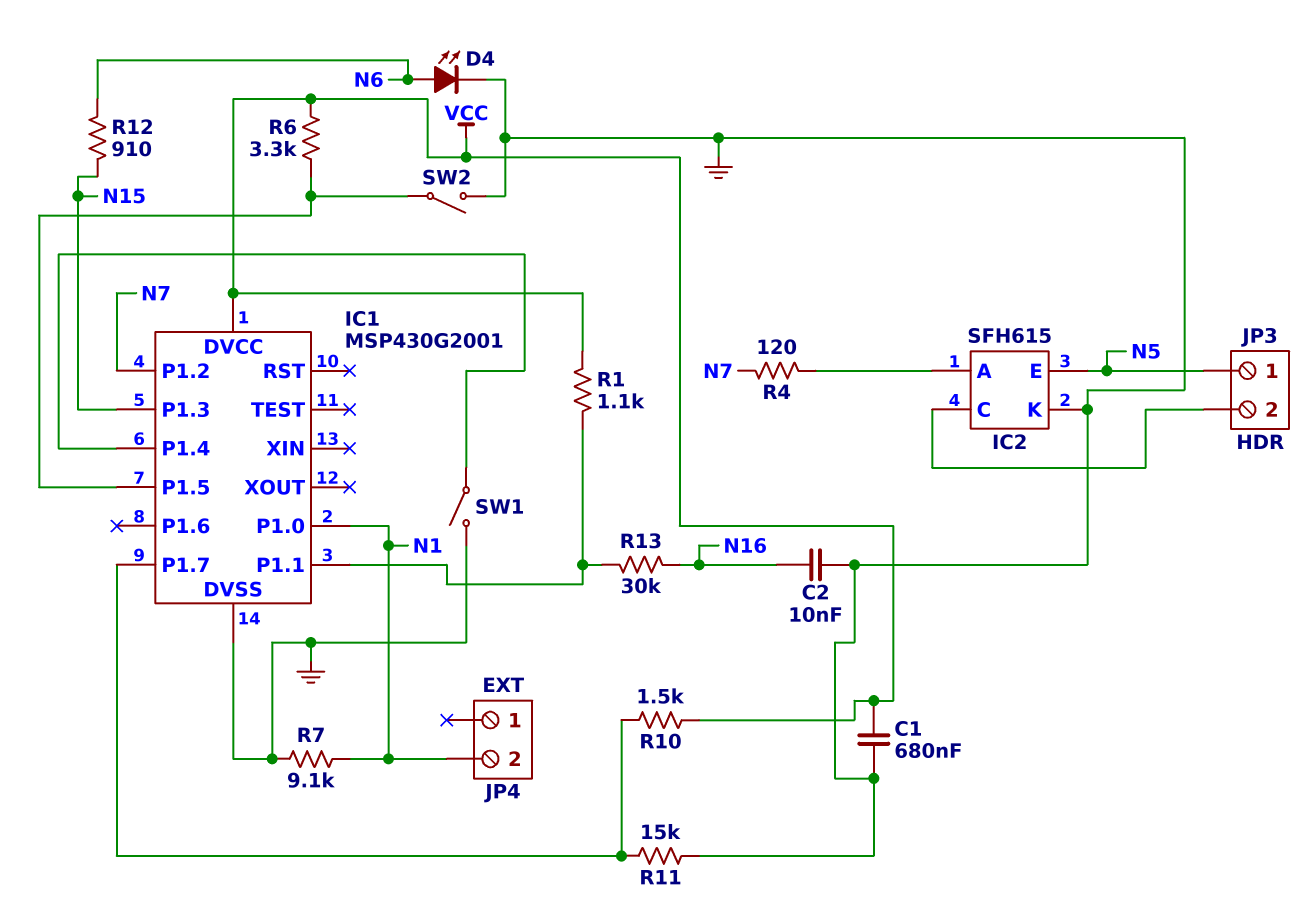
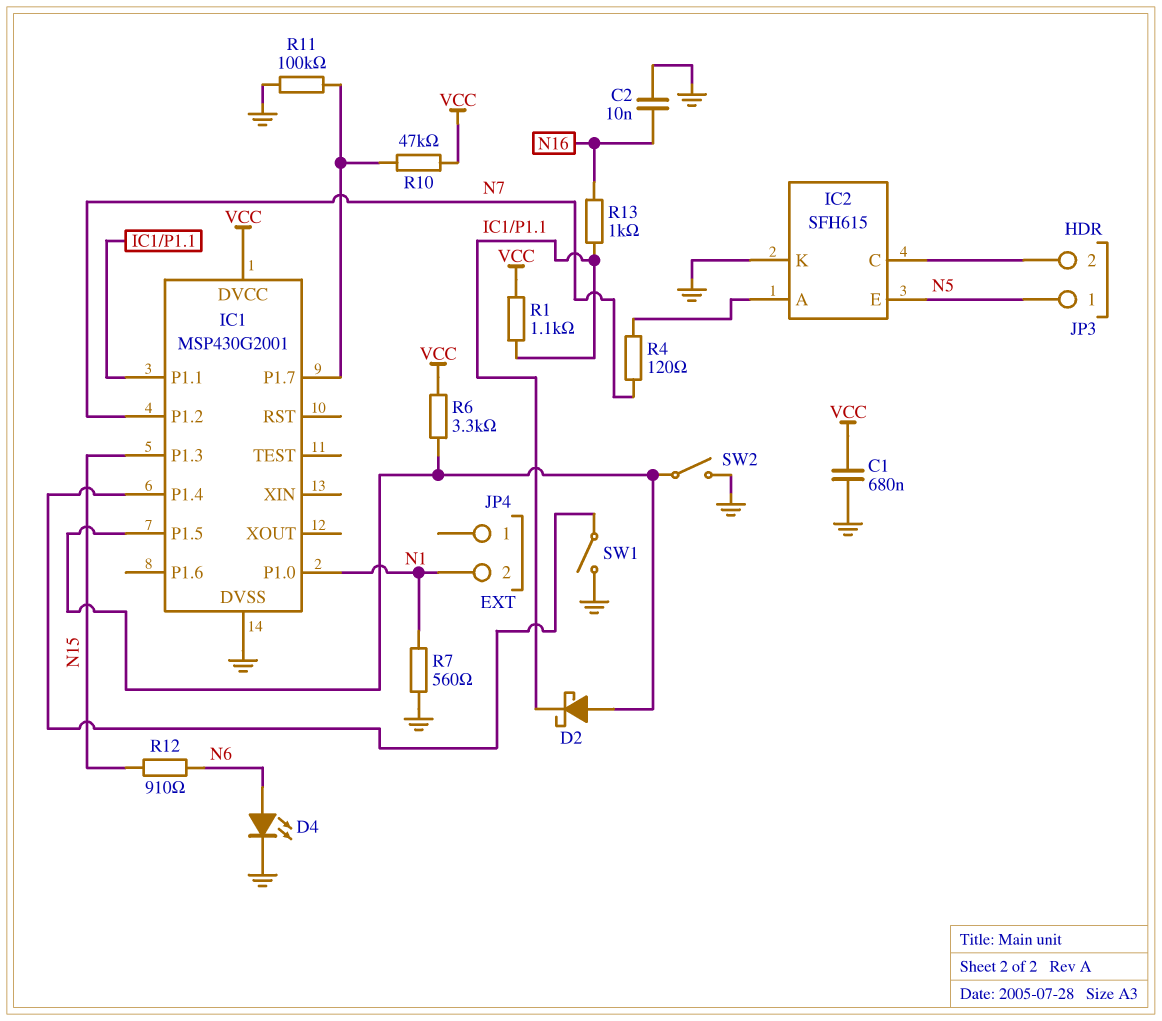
D2: none -> schottky (A IC1/P1.5, K IC1/P1.1)
R7: 9.1k (GND, N1) -> 560 (GND, N1)
R10: 1.5k (IC1/P1.7, VCC) -> 47k (IC1/P1.7, VCC)
R11: 15k (GND, IC1/P1.7) -> 100k (GND, IC1/P1.7)
R13: 30k (IC1/P1.1, N16) -> 1k (IC1/P1.1, N16)

